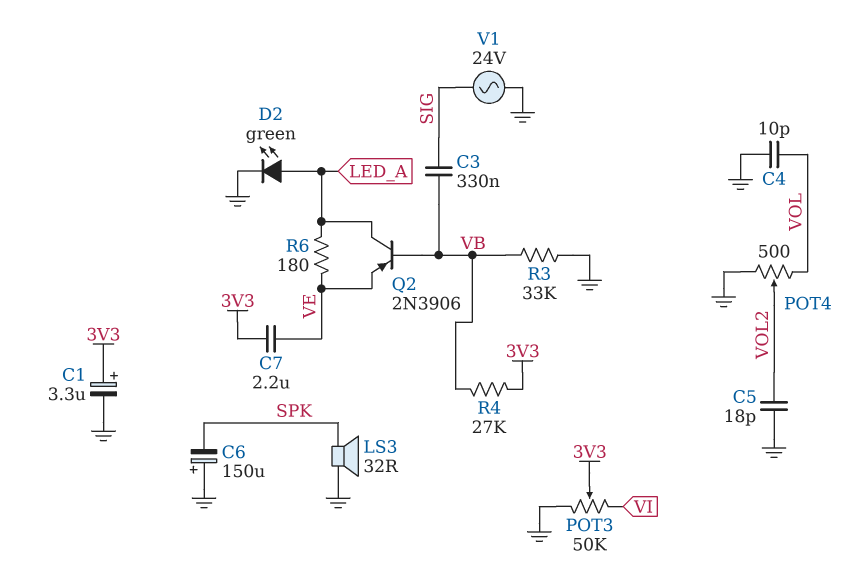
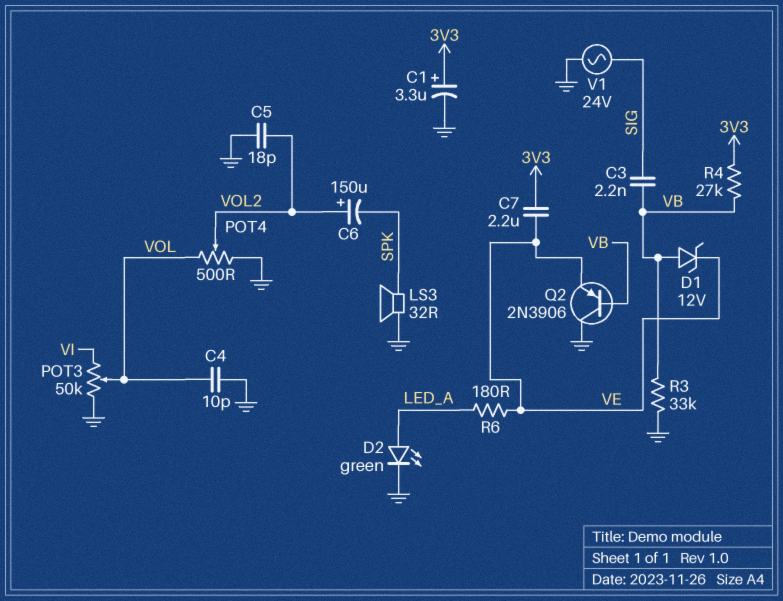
C3: 330nF (SIG, VB) -> 2.2nF (SIG, VB)
C6: 150uF (plus GND, minus SPK) -> 150uF (plus VOL2, minus SPK)
D1: none -> zener 12V (A VB, K VE)
POT3: 50k (GND, VI, wiper 3V3) -> 50k (GND, VI, wiper VOL)
Q2: PNP 2N3906 (B VB, C LED_A, E VE) -> PNP 2N3906 (B VB, C GND, E VE)

